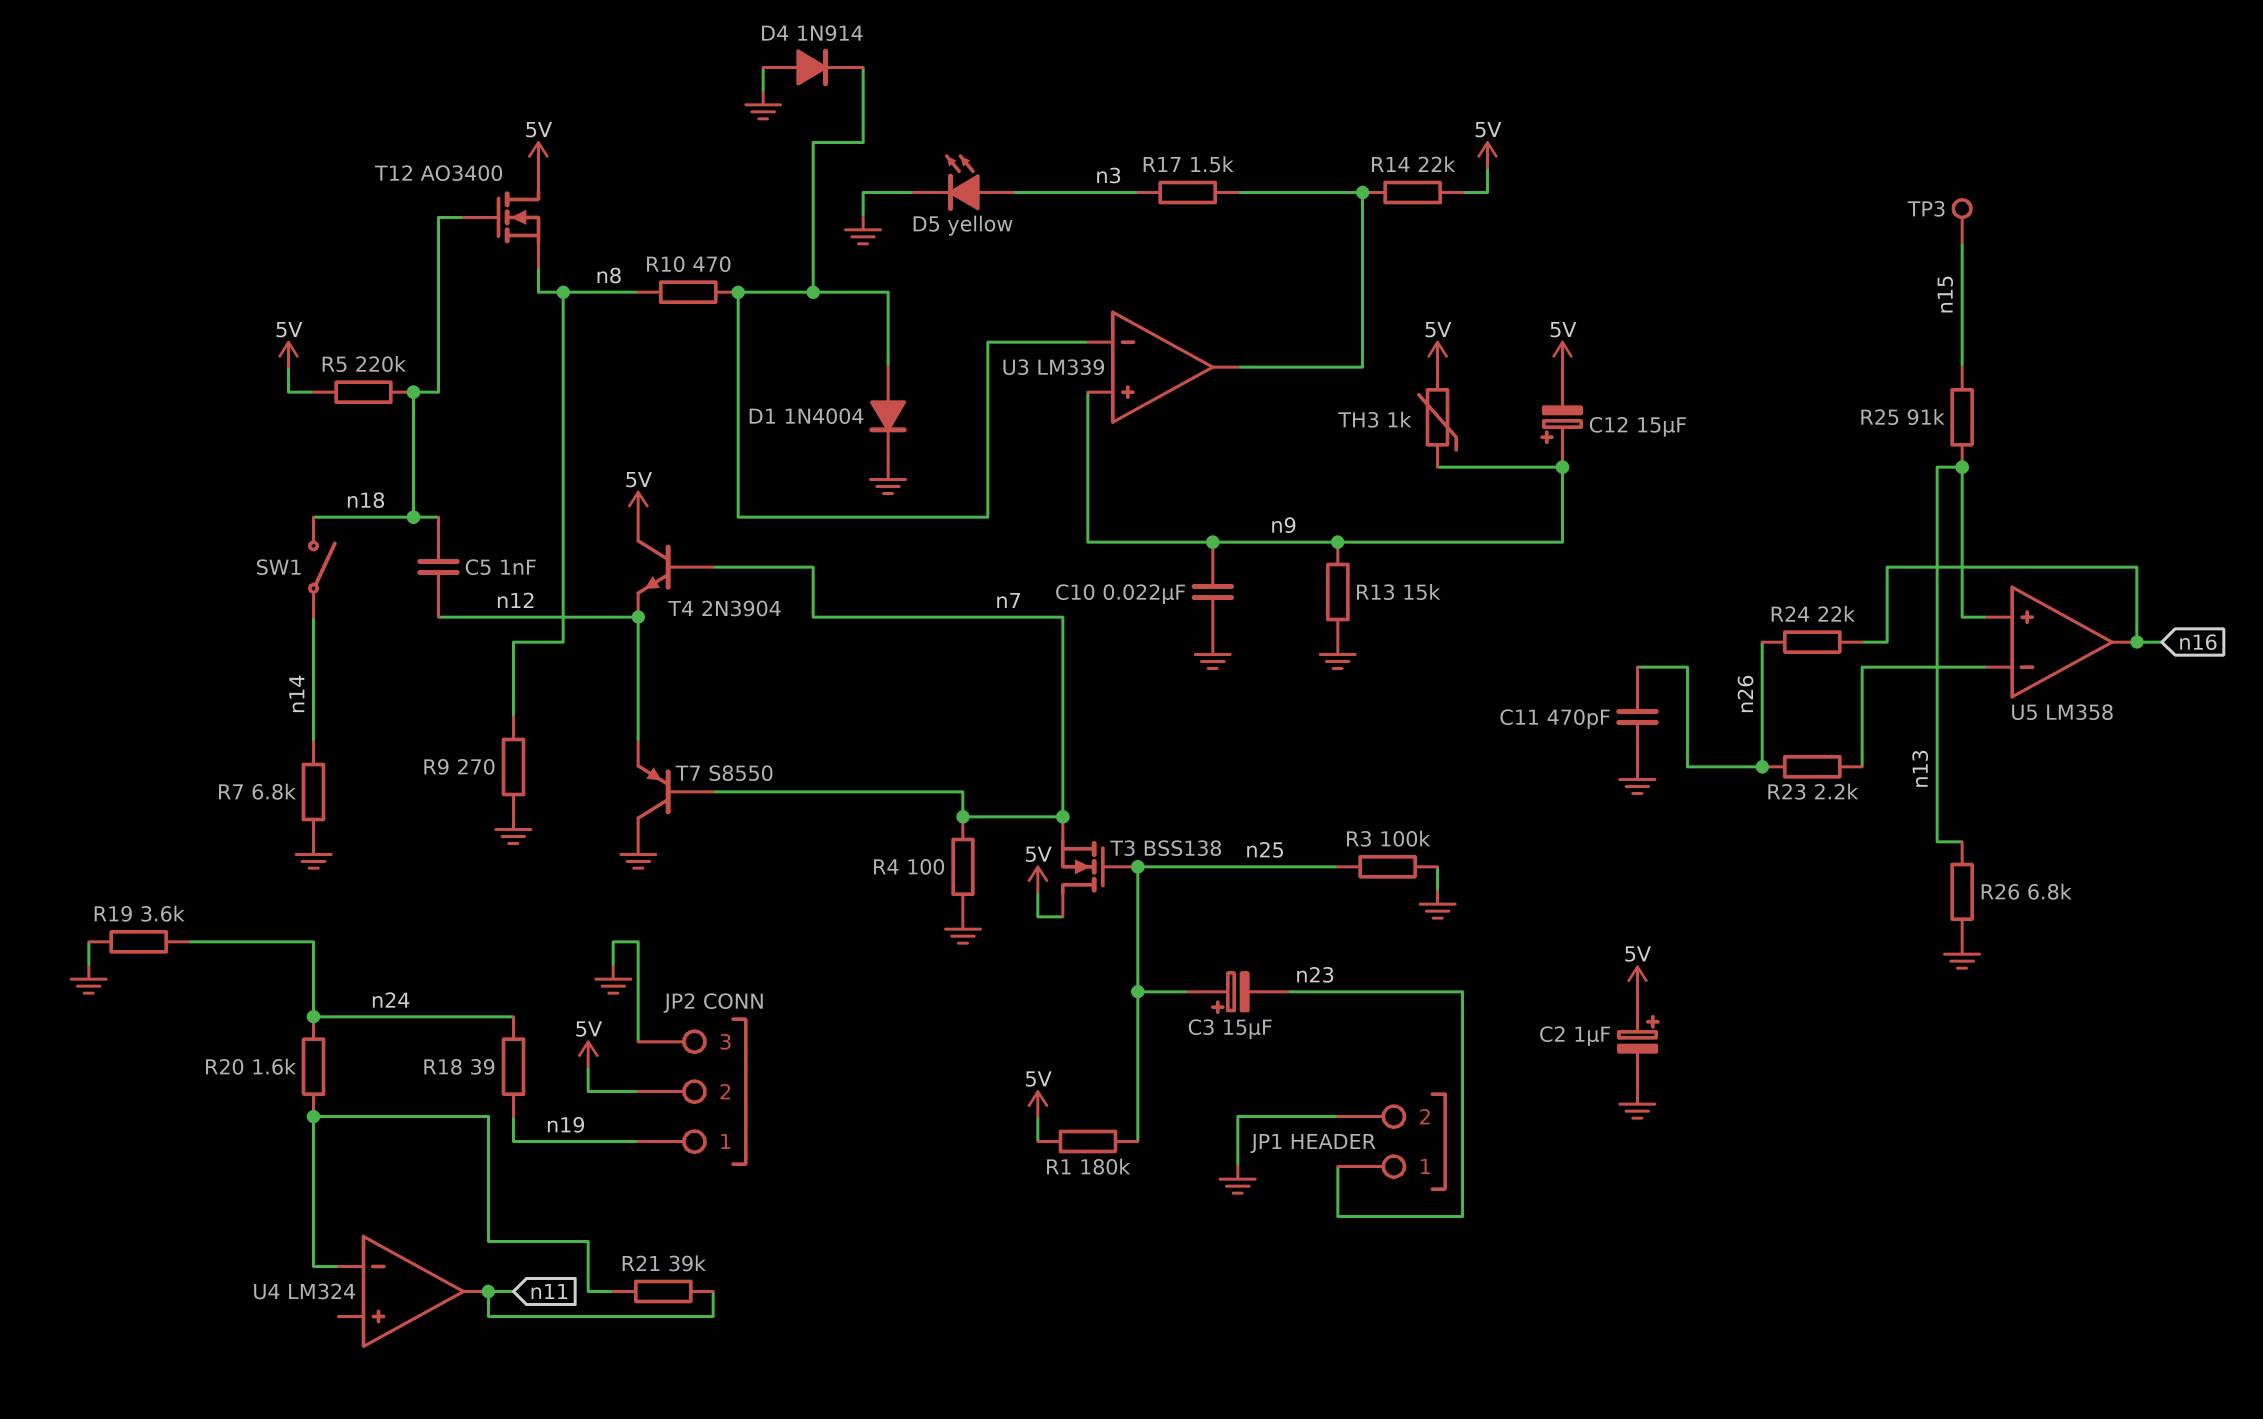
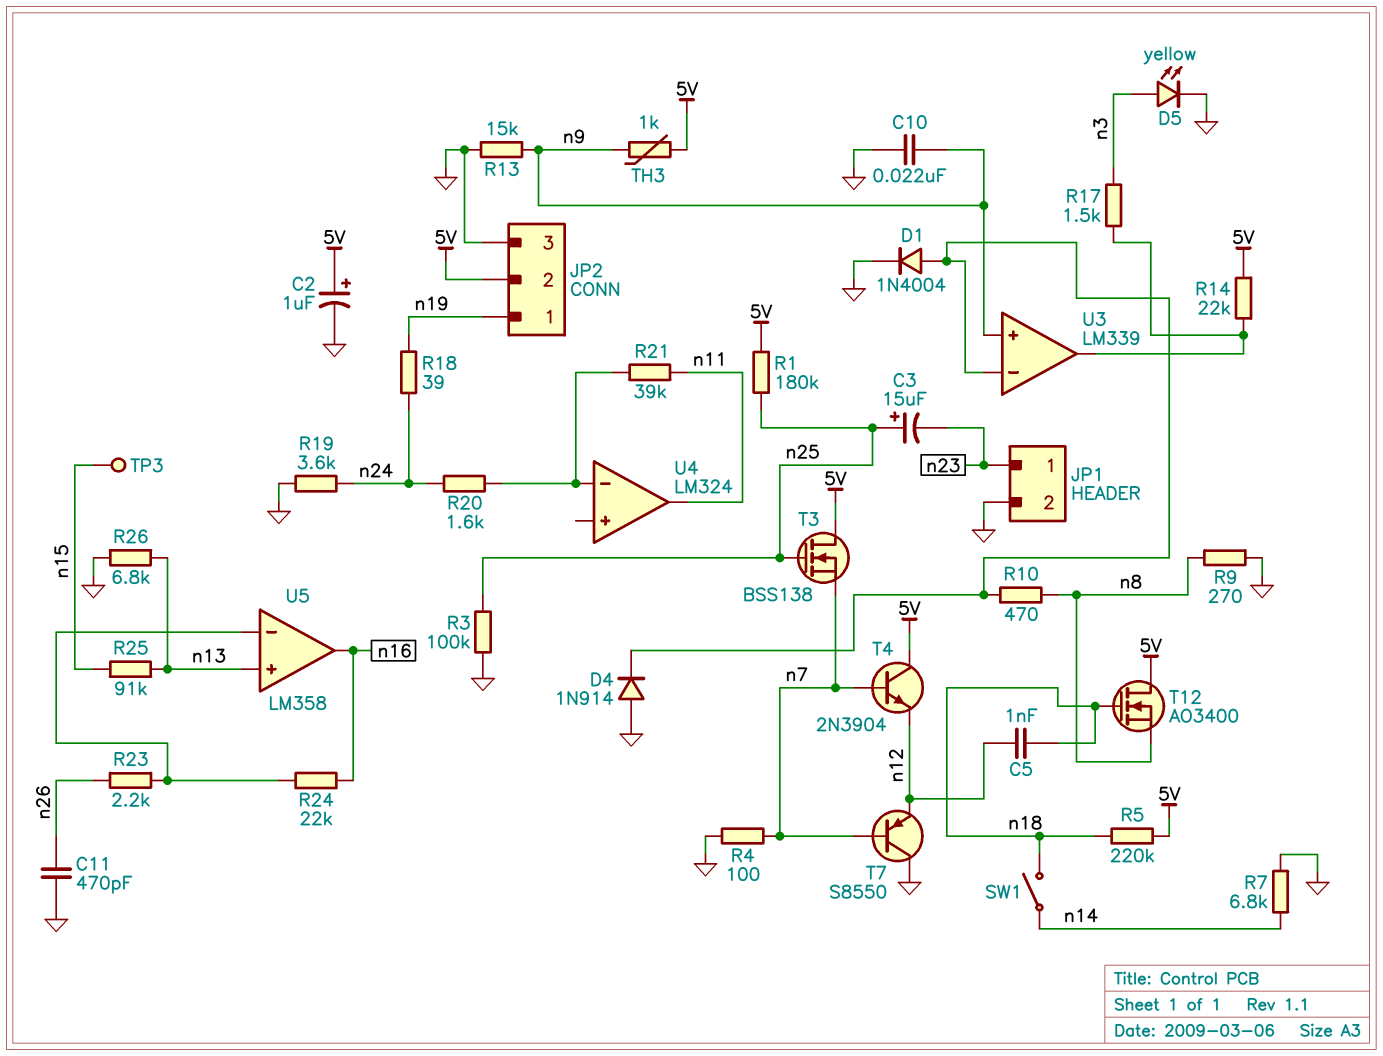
C12: 15uF (plus n9, minus 5V) -> none
R24: 22k (n16, n26) -> 22k (U5/in-, n16)

